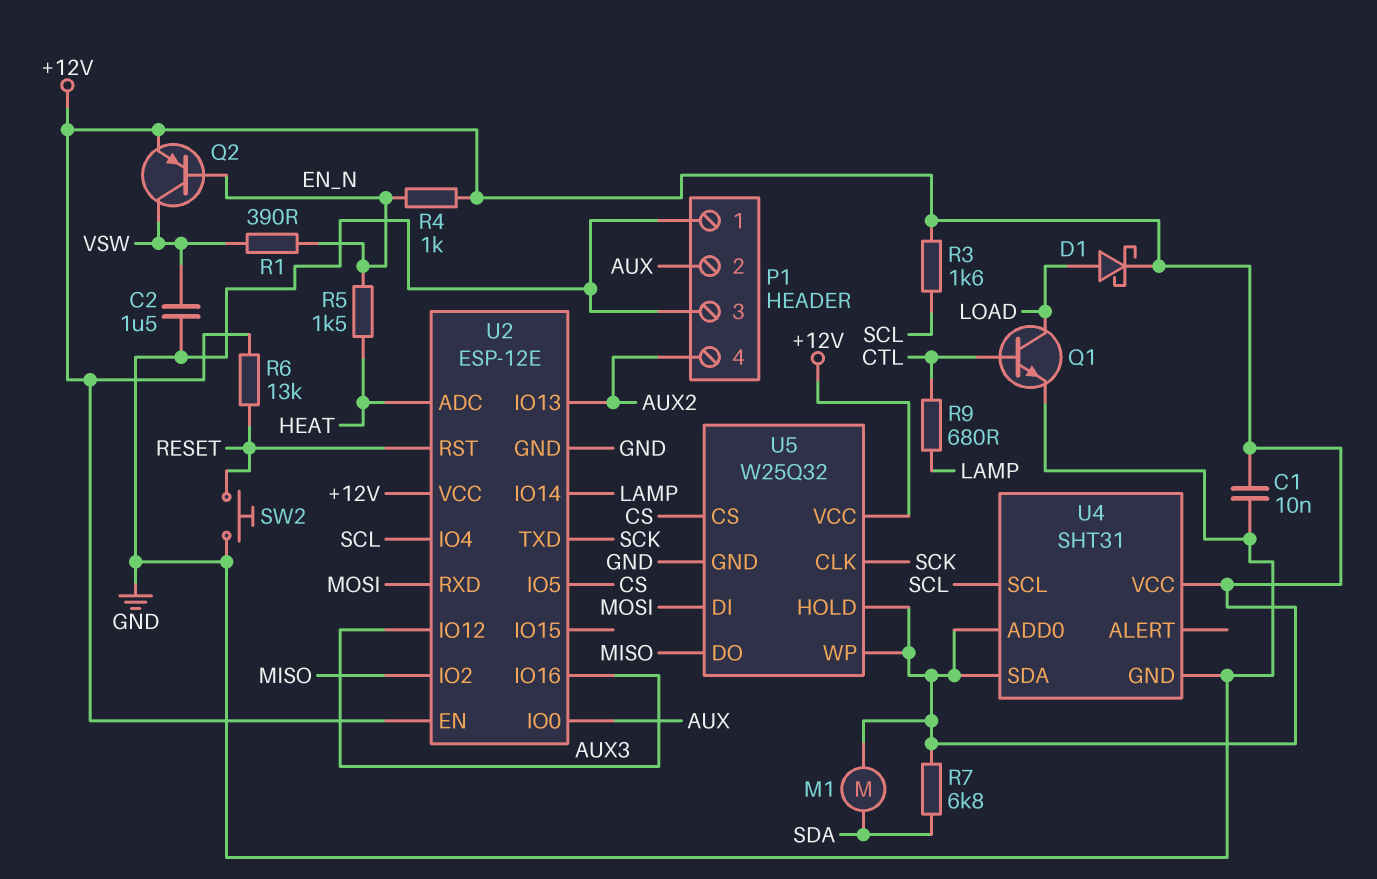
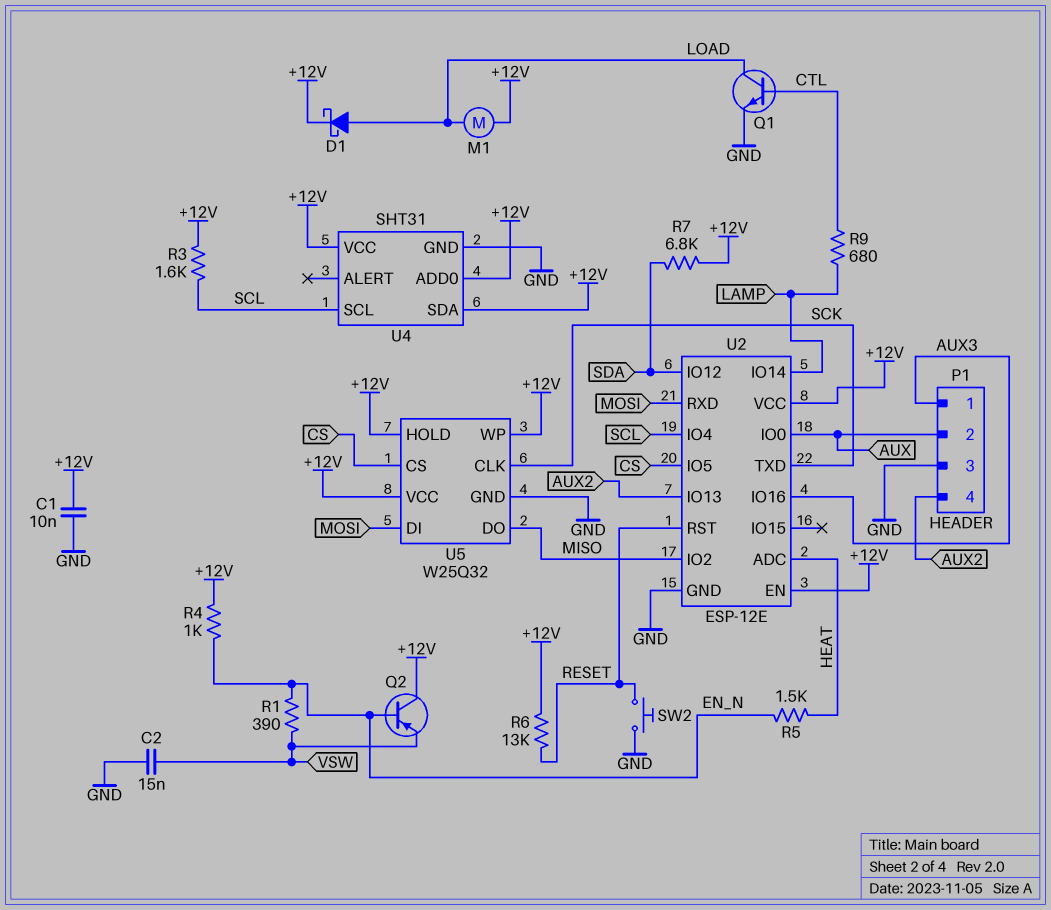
C2: 1.5uF (GND, VSW) -> 15nF (GND, VSW)
M1: motor (+12V, SDA) -> motor (+12V, LOAD)
P1 pin 1: GND -> AUX3
Q2: PNP (B EN_N, C VSW, E +12V) -> PNP (B EN_N, C +12V, E VSW)
U2 pin IO12: AUX3 -> SDA

